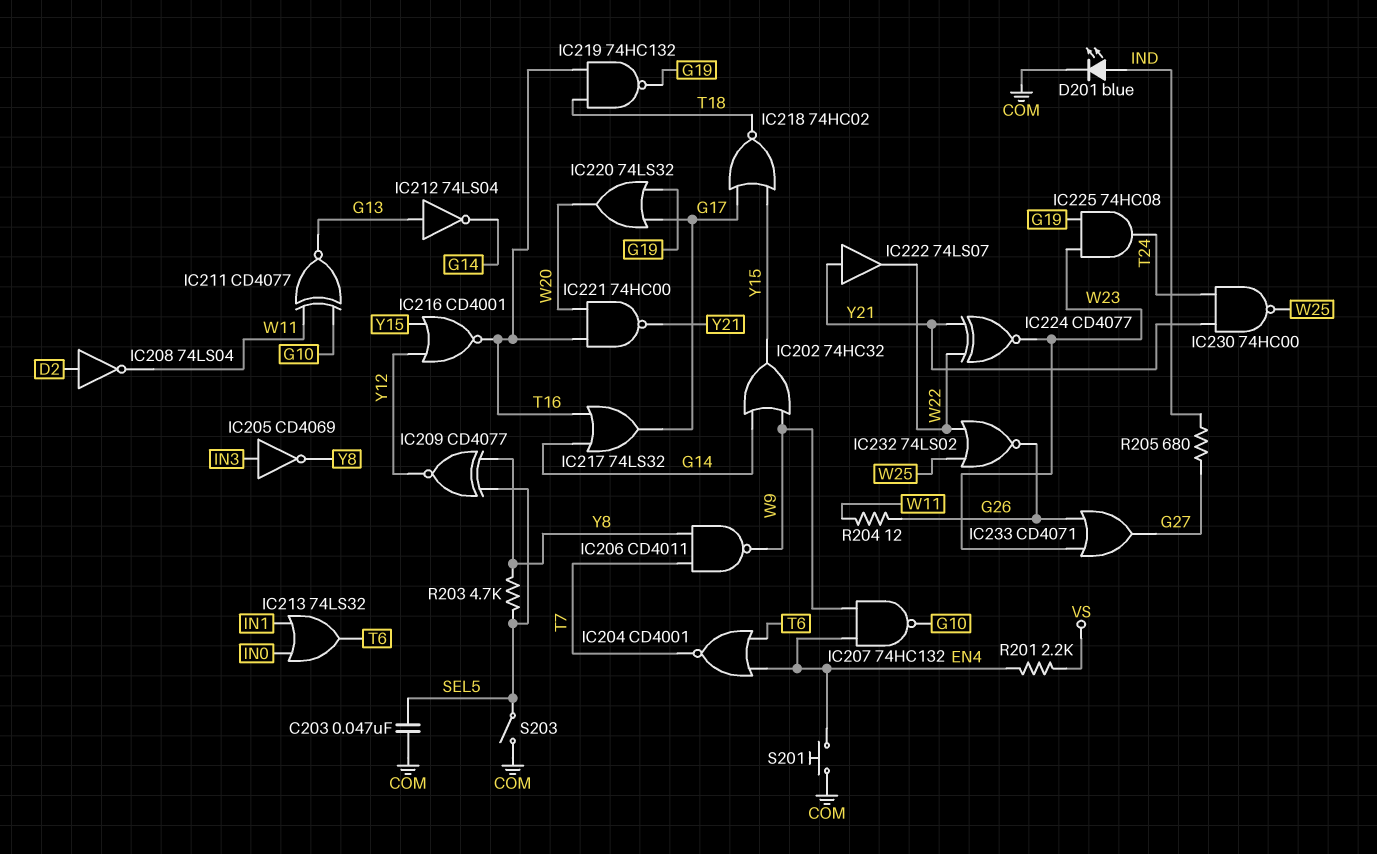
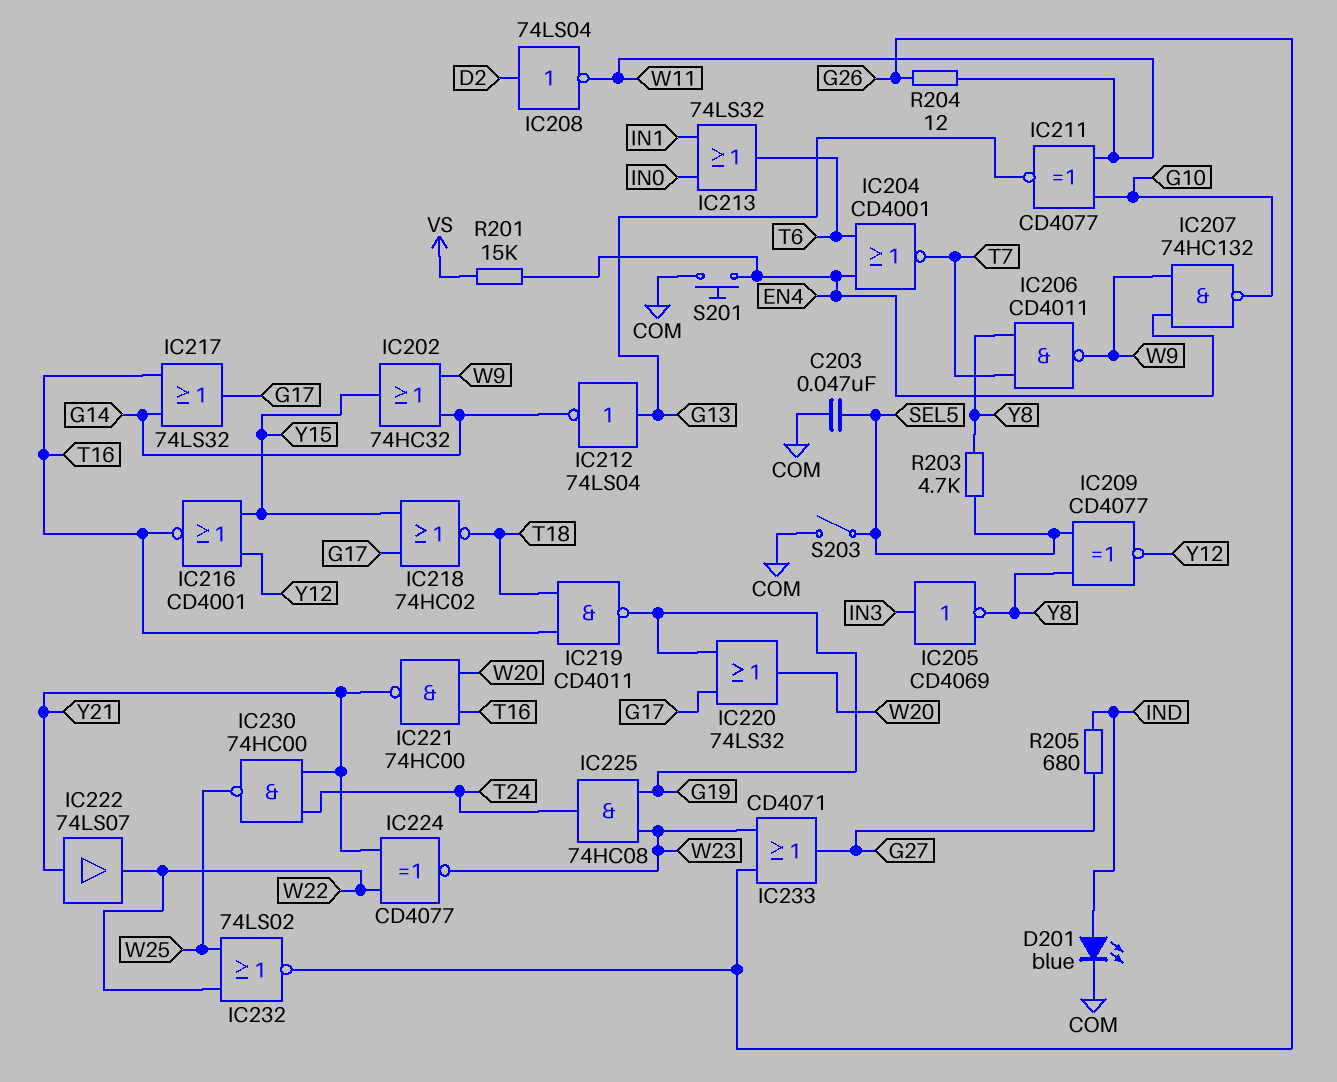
IC219: NAND 74HC132 (in T16, in T18, out G19) -> NAND CD4011 (in T16, in T18, out G19)
R201: 2.2k (EN4, VS) -> 15k (EN4, VS)

